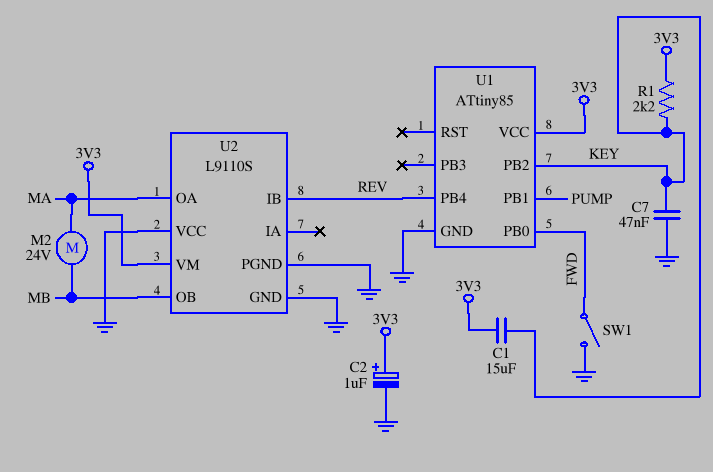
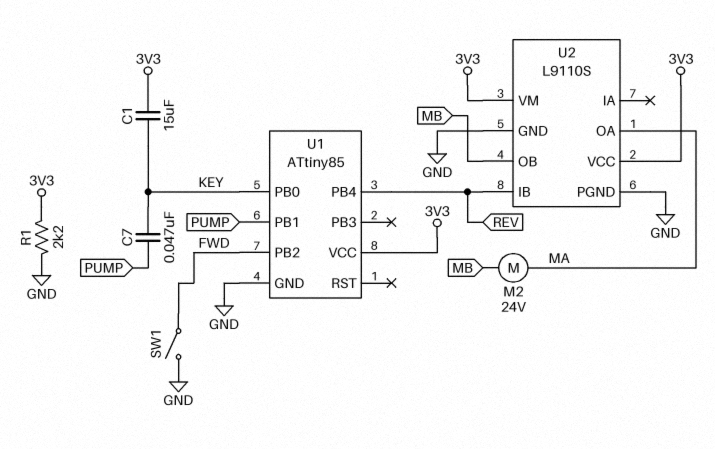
C2: 1uF (plus 3V3, minus GND) -> none
C7: 47nF (GND, KEY) -> 47nF (KEY, PUMP)
R1: 2.2k (3V3, KEY) -> 2.2k (3V3, GND)
U1 pin PB0: FWD -> KEY
U1 pin PB2: KEY -> FWD
U2 pin VCC: GND -> 3V3

